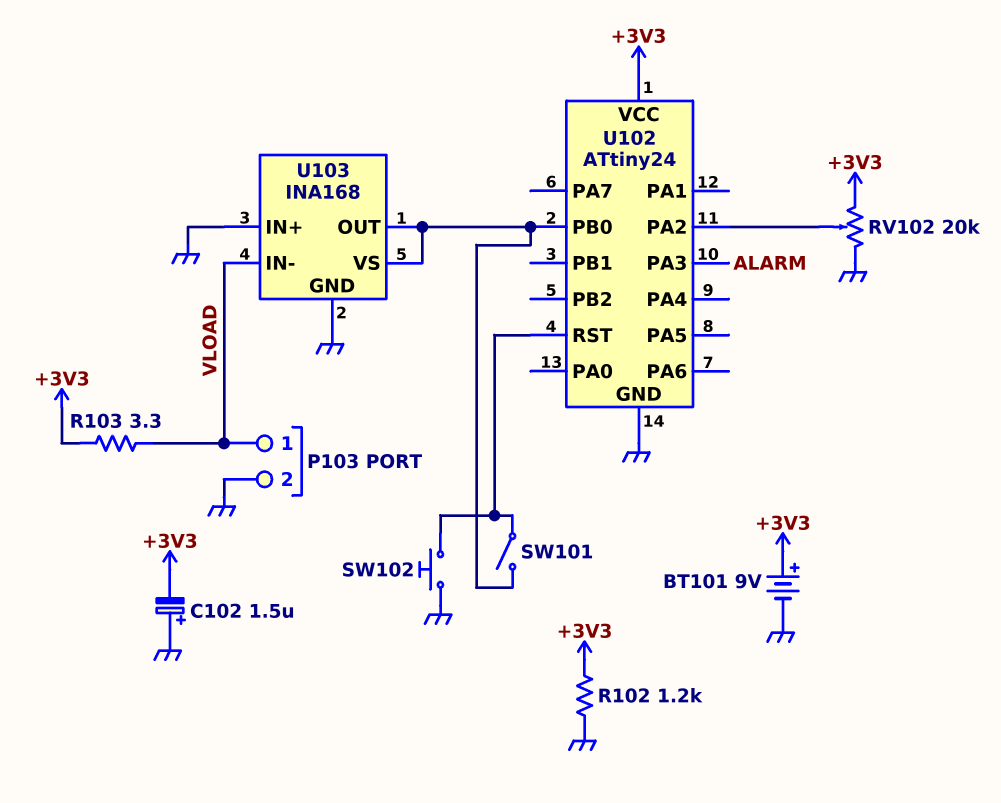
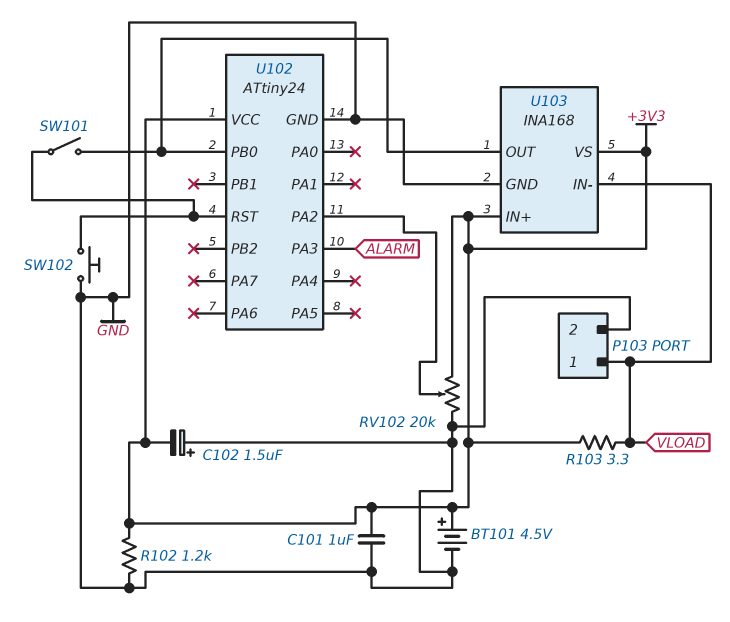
BT101: 9V (plus +3V3, minus GND) -> 4.5V (plus +3V3, minus GND)
C101: none -> 1uF (+3V3, GND)
U103 pin IN+: GND -> +3V3
U103 pin VS: U102/PB0 -> +3V3

